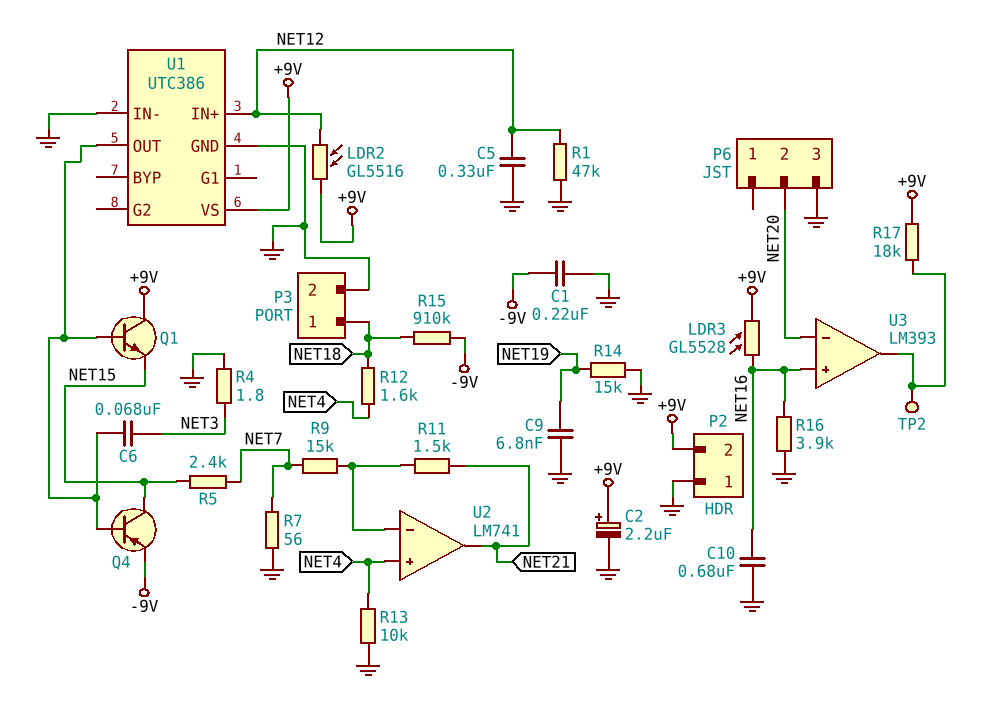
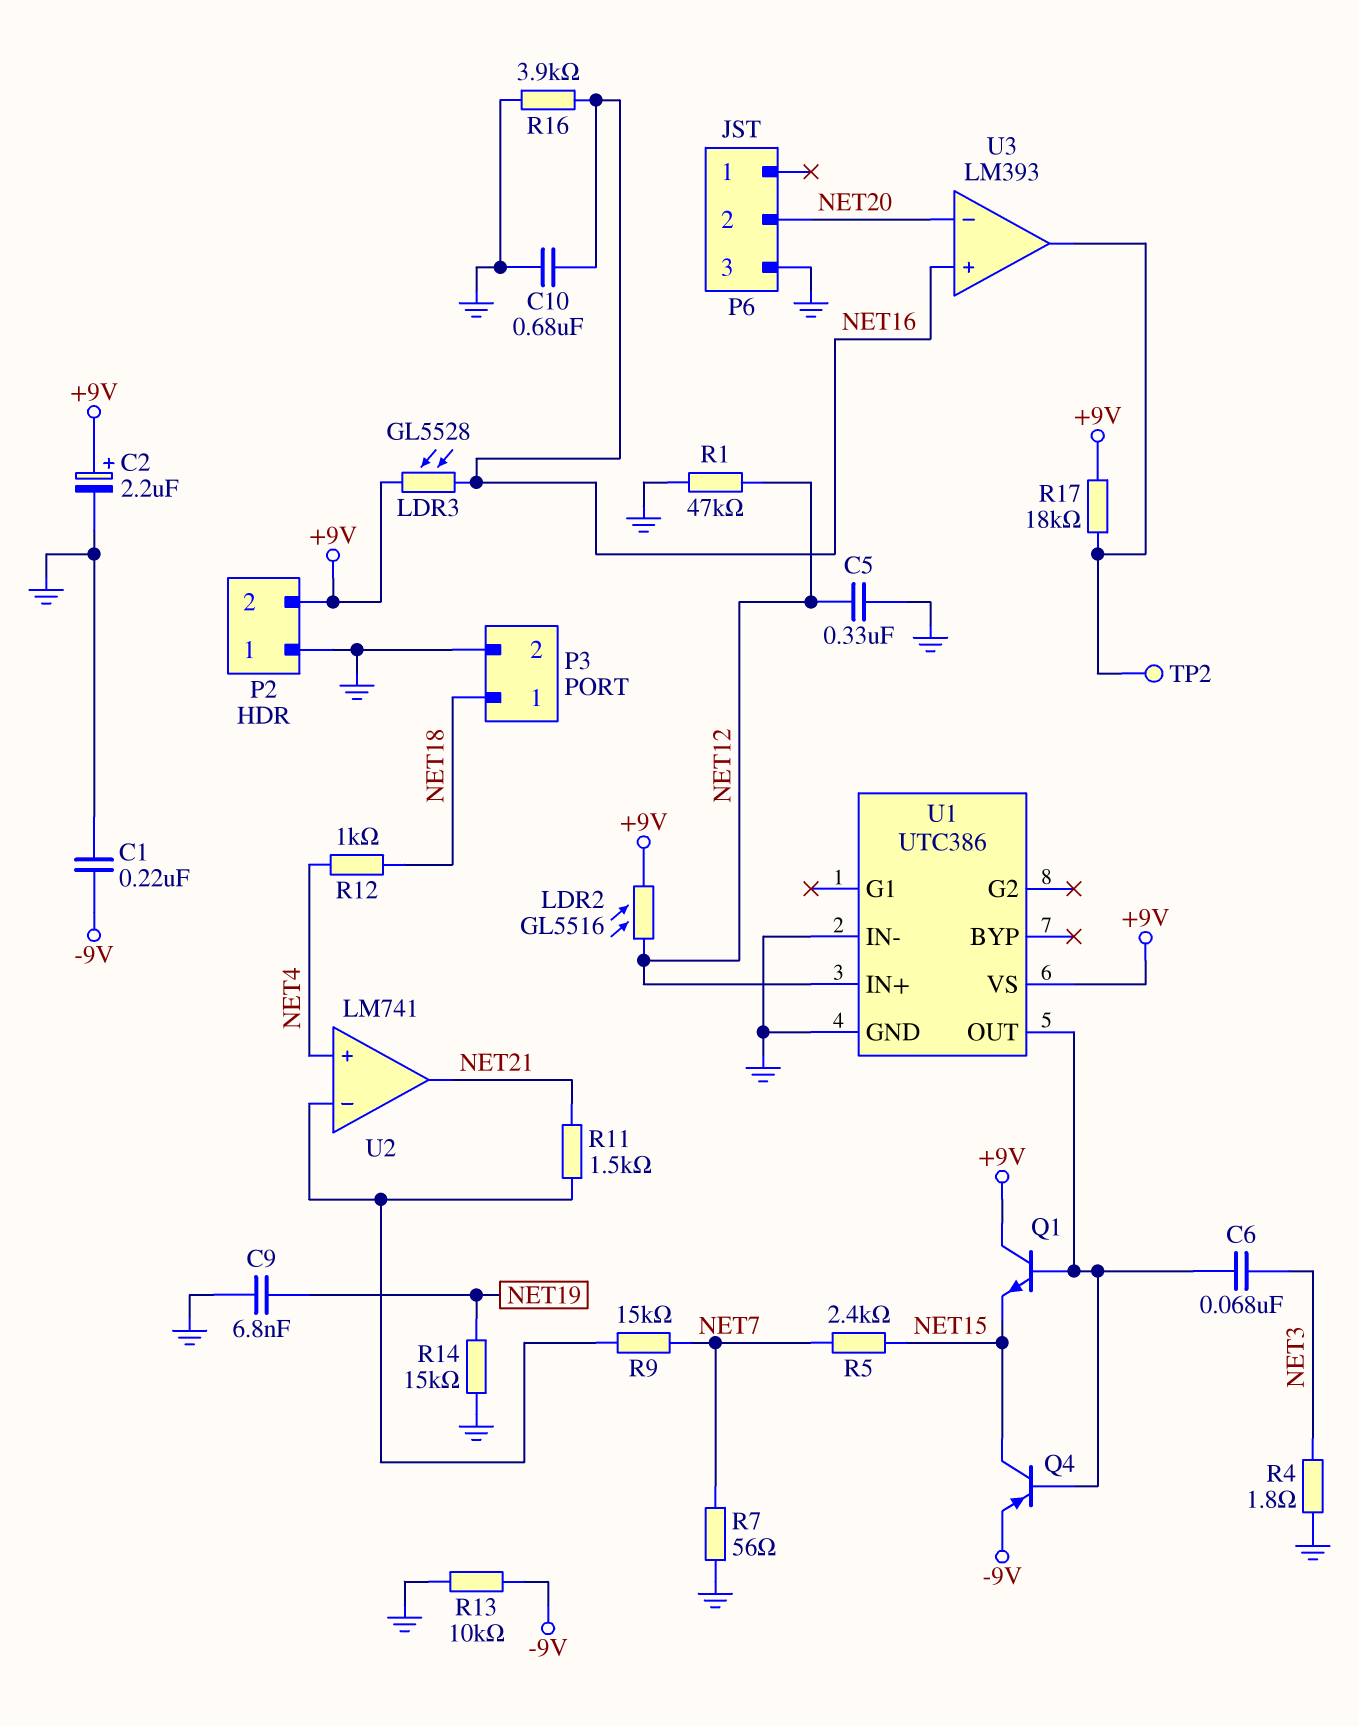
R12: 1.6k (NET4, NET18) -> 1k (NET4, NET18)
R13: 10k (GND, NET4) -> 10k (-9V, GND)
R15: 910k (-9V, NET18) -> none

